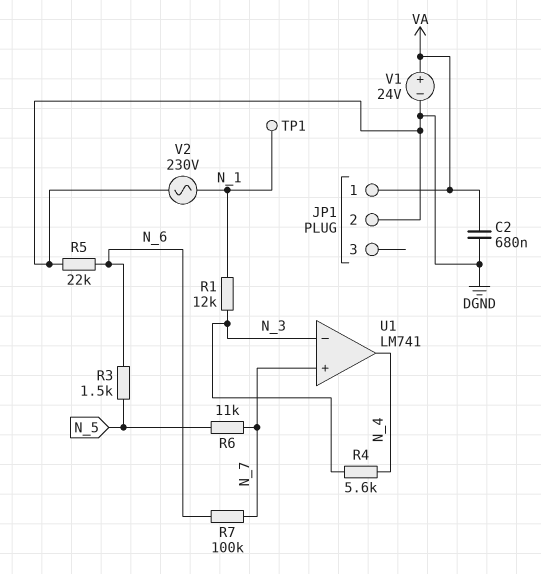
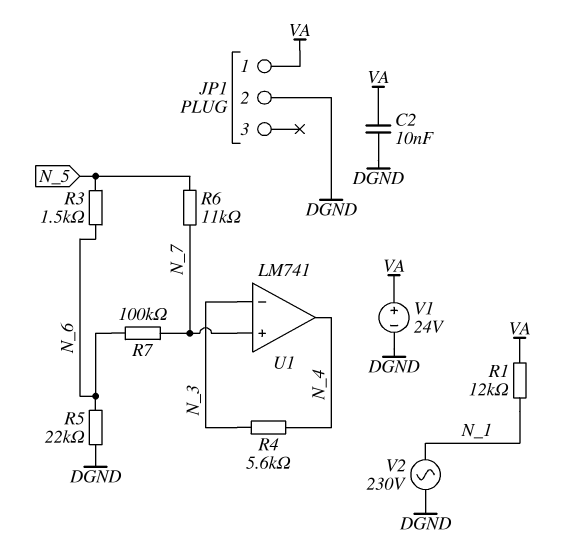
C2: 680nF (DGND, VA) -> 10nF (DGND, VA)
R1: 12k (N_1, N_3) -> 12k (N_1, VA)
TP1: test point (N_1) -> none

